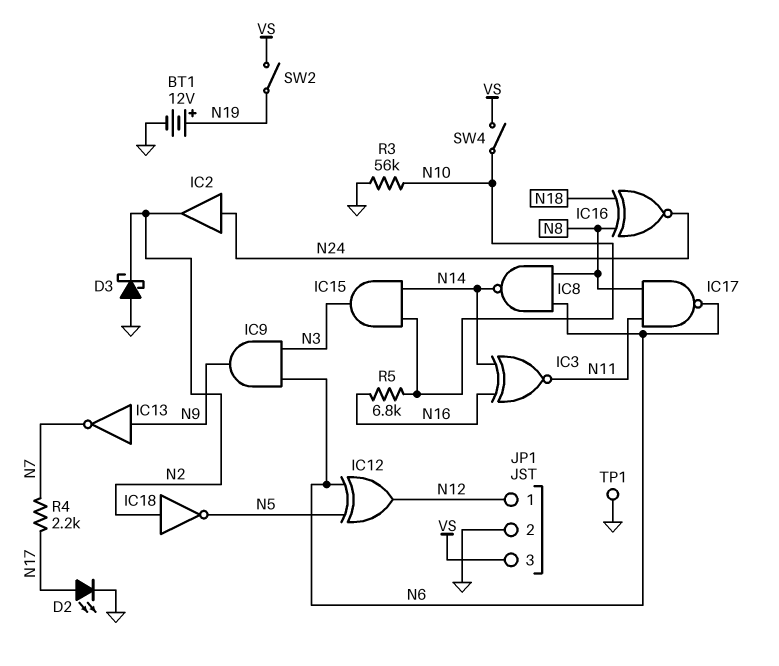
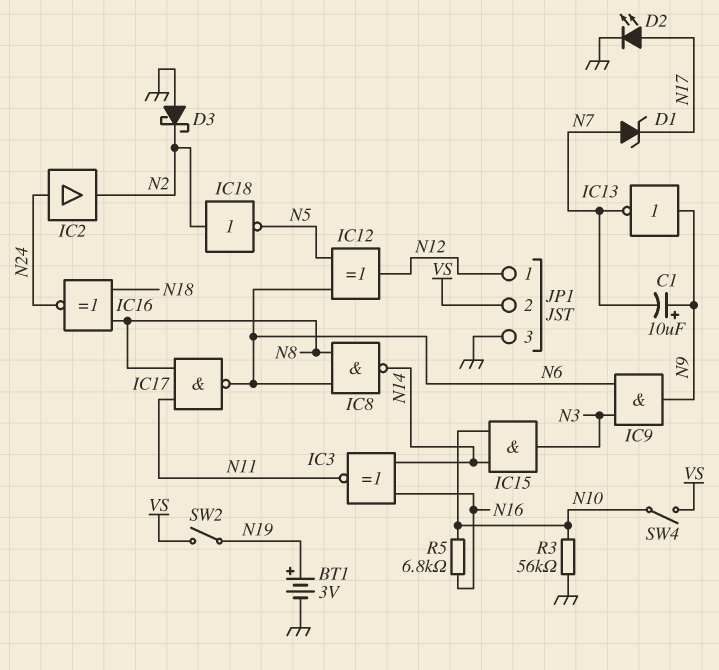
BT1: 12V (plus N19, minus GND) -> 3V (plus N19, minus GND)
C1: none -> 10uF (plus N9, minus N7)
D1: none -> zener (A N7, K N17)
JP1 pin 2: GND -> VS
JP1 pin 3: VS -> GND
R4: 2.2k (N7, N17) -> none
TP1: test point (GND) -> none

